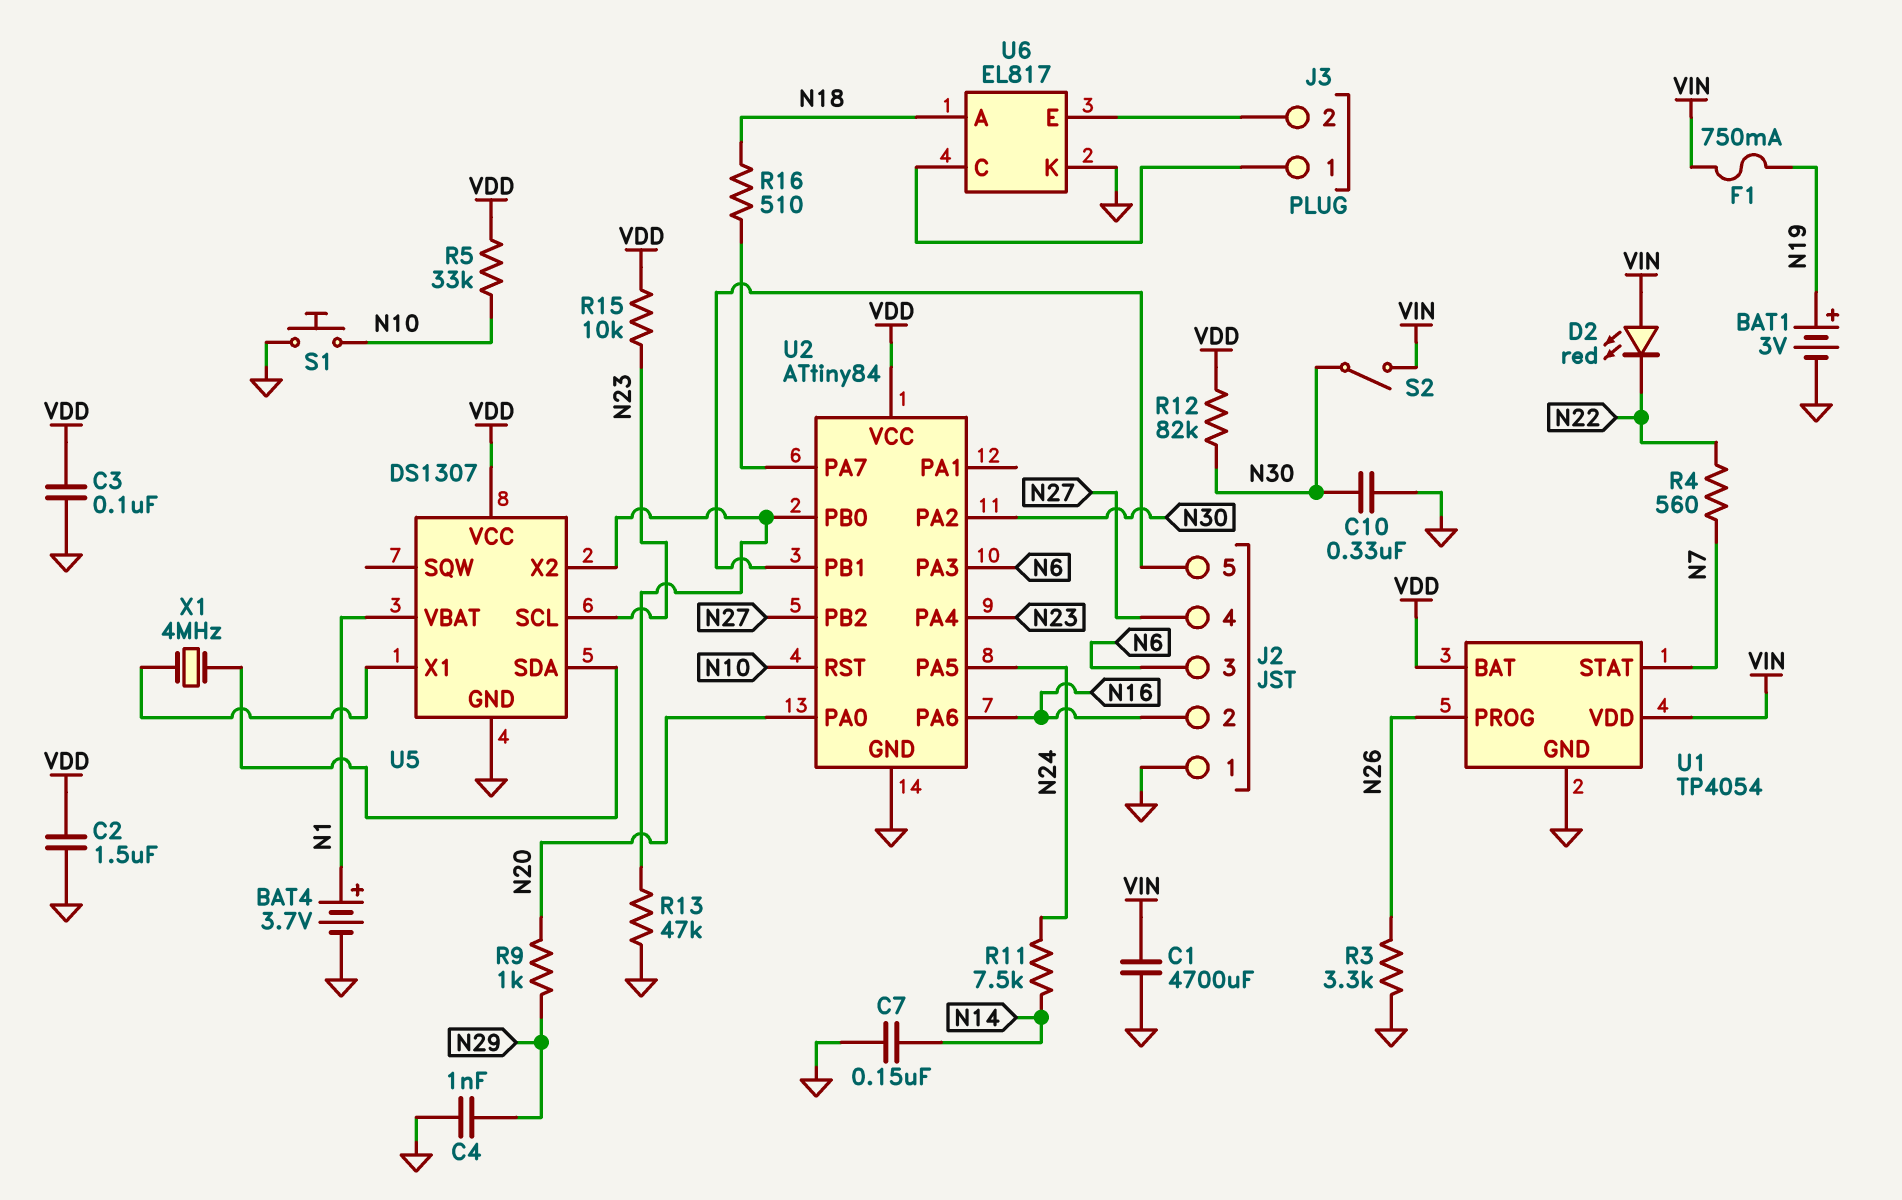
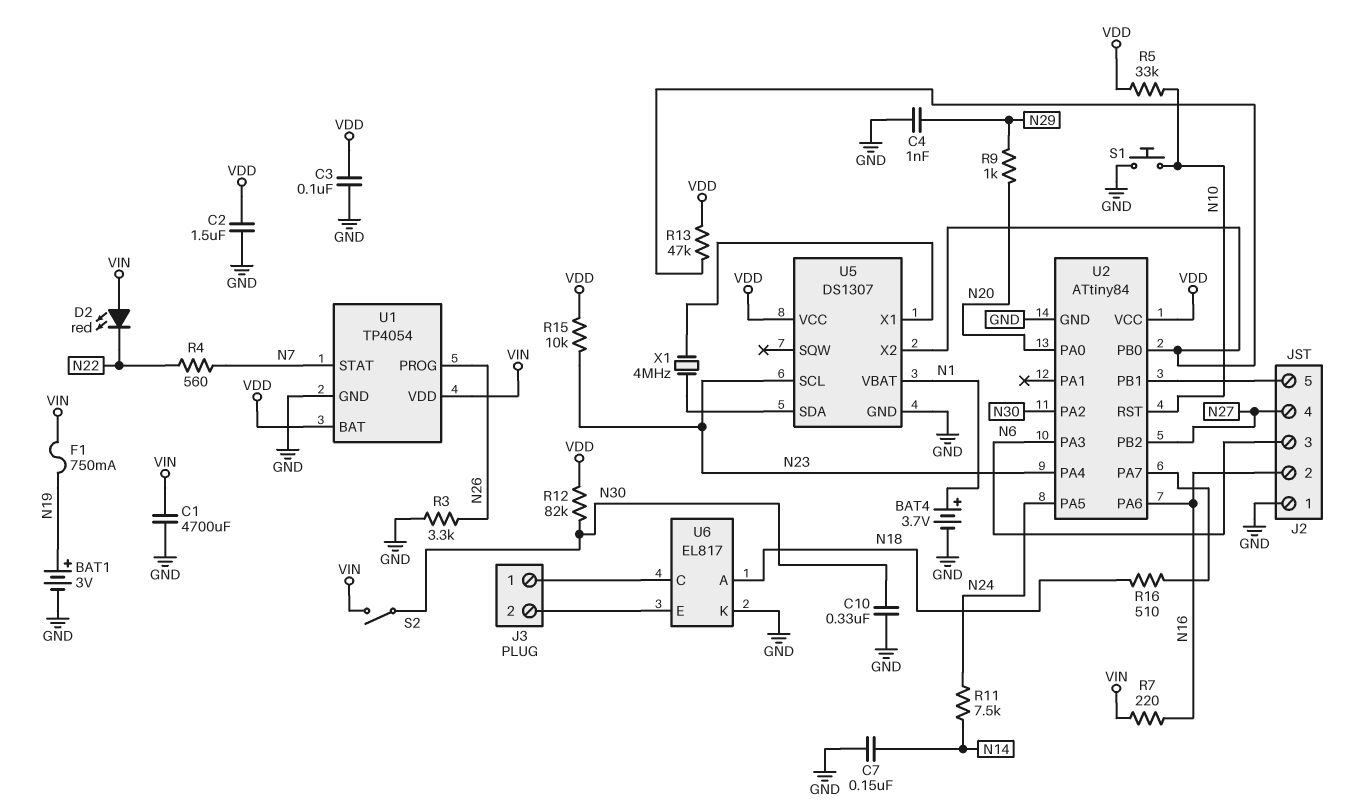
R7: none -> 220 (N16, VIN)
R13: 47k (GND, U2/PB0) -> 47k (U2/PB0, VDD)

